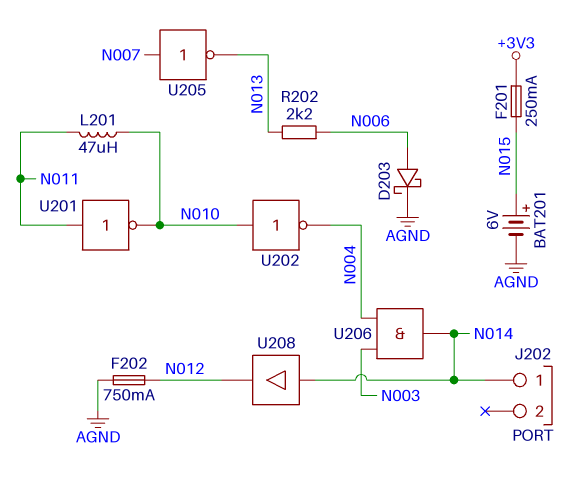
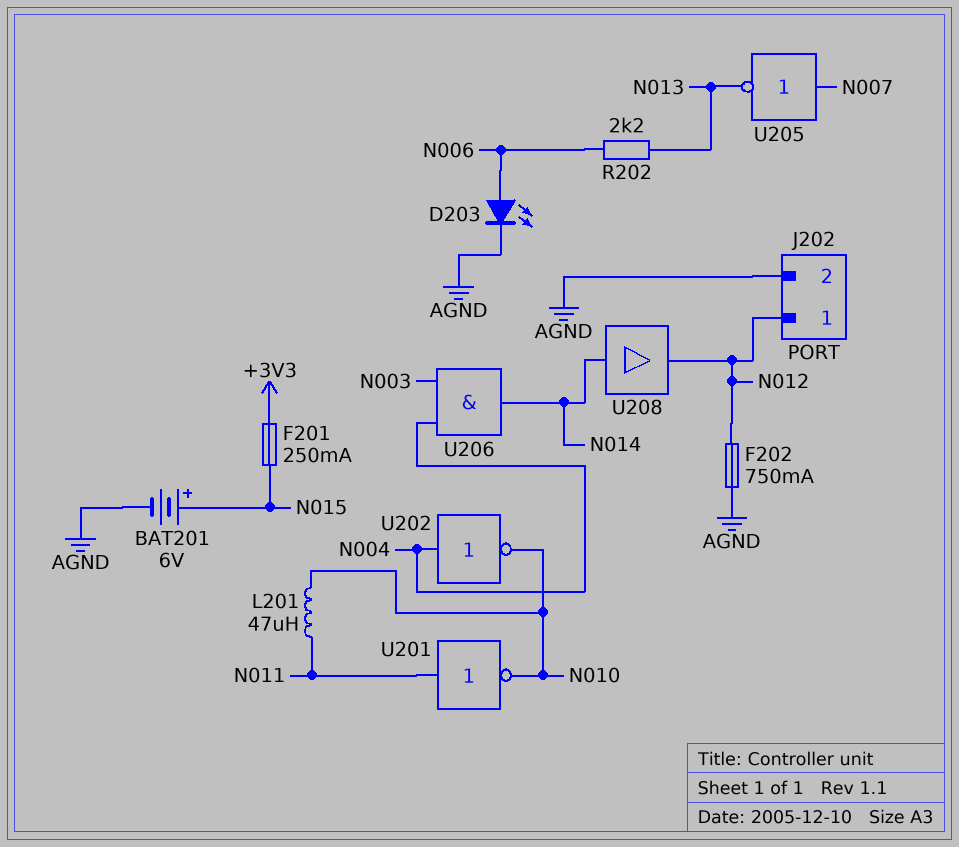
D203: schottky (A N006, K AGND) -> LED (A N006, K AGND)
J202 pin 1: N014 -> N012
J202 pin 2: none -> AGND
U202: NOT (in N010, out N004) -> NOT (in N004, out N010)

